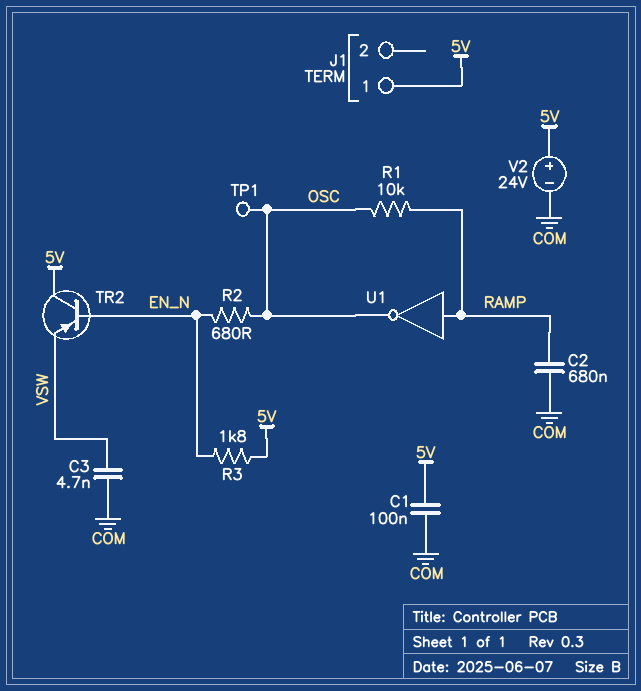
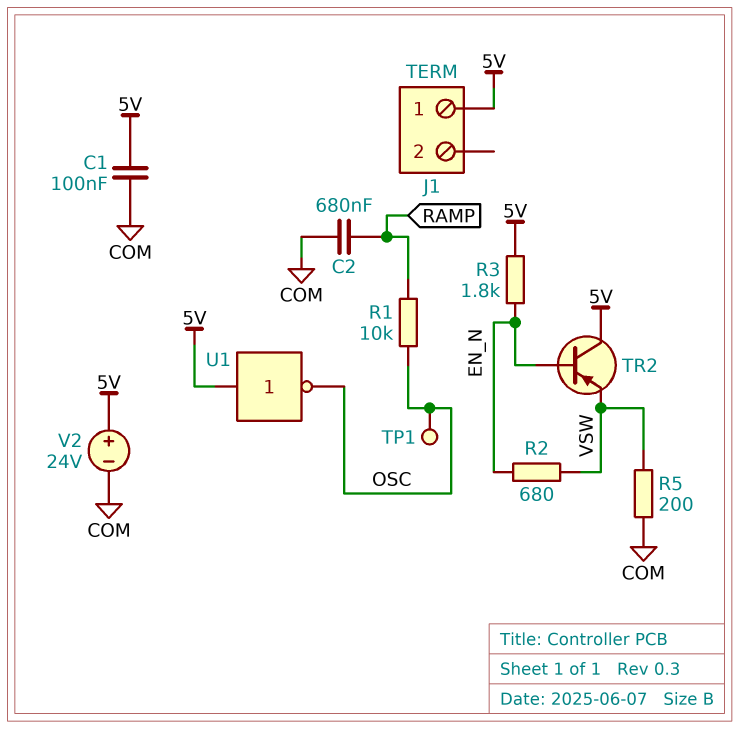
C3: 4.7nF (COM, VSW) -> none
R2: 680 (EN_N, OSC) -> 680 (EN_N, VSW)
R5: none -> 200 (COM, VSW)
U1: NOT (in RAMP, out OSC) -> NOT (in 5V, out OSC)

